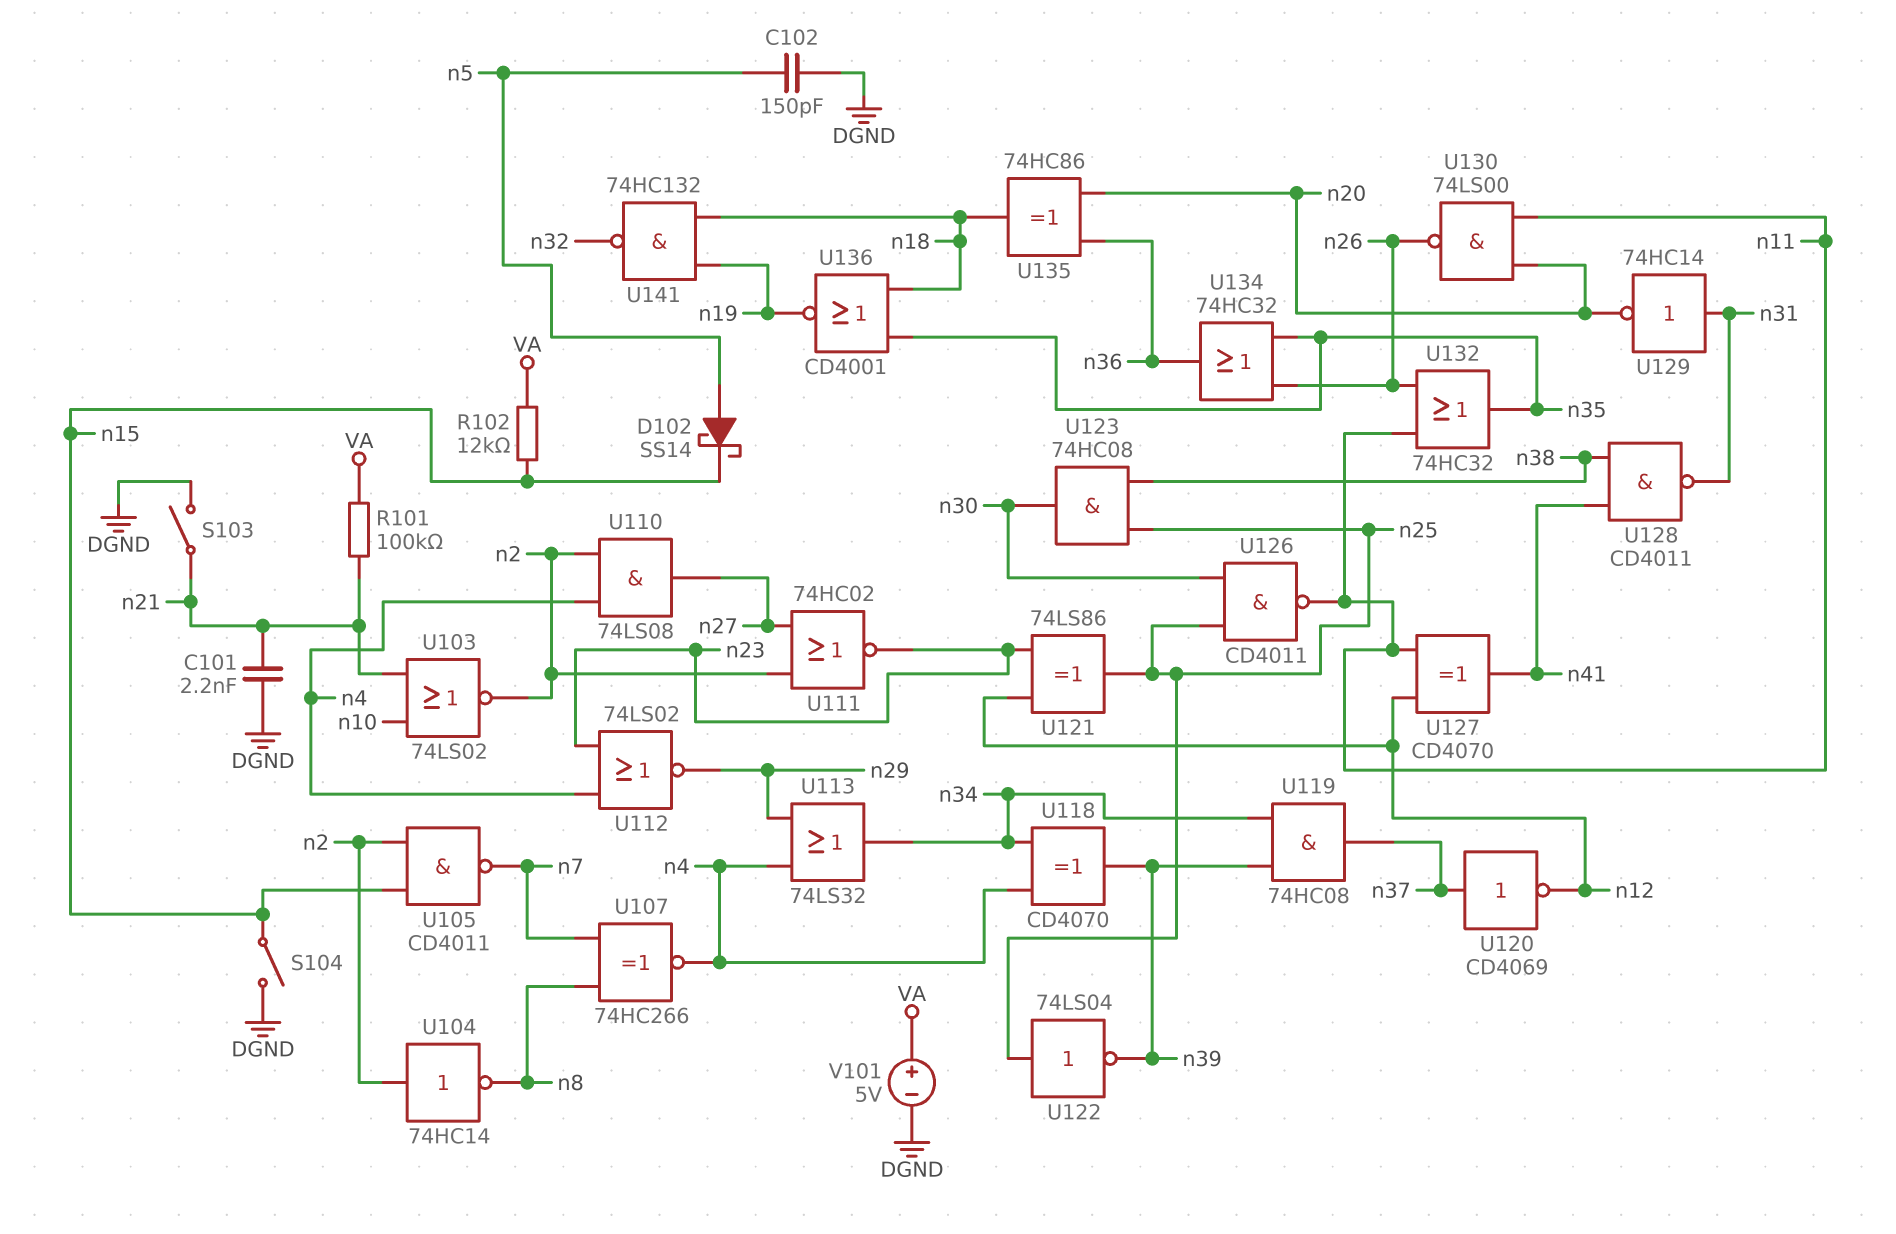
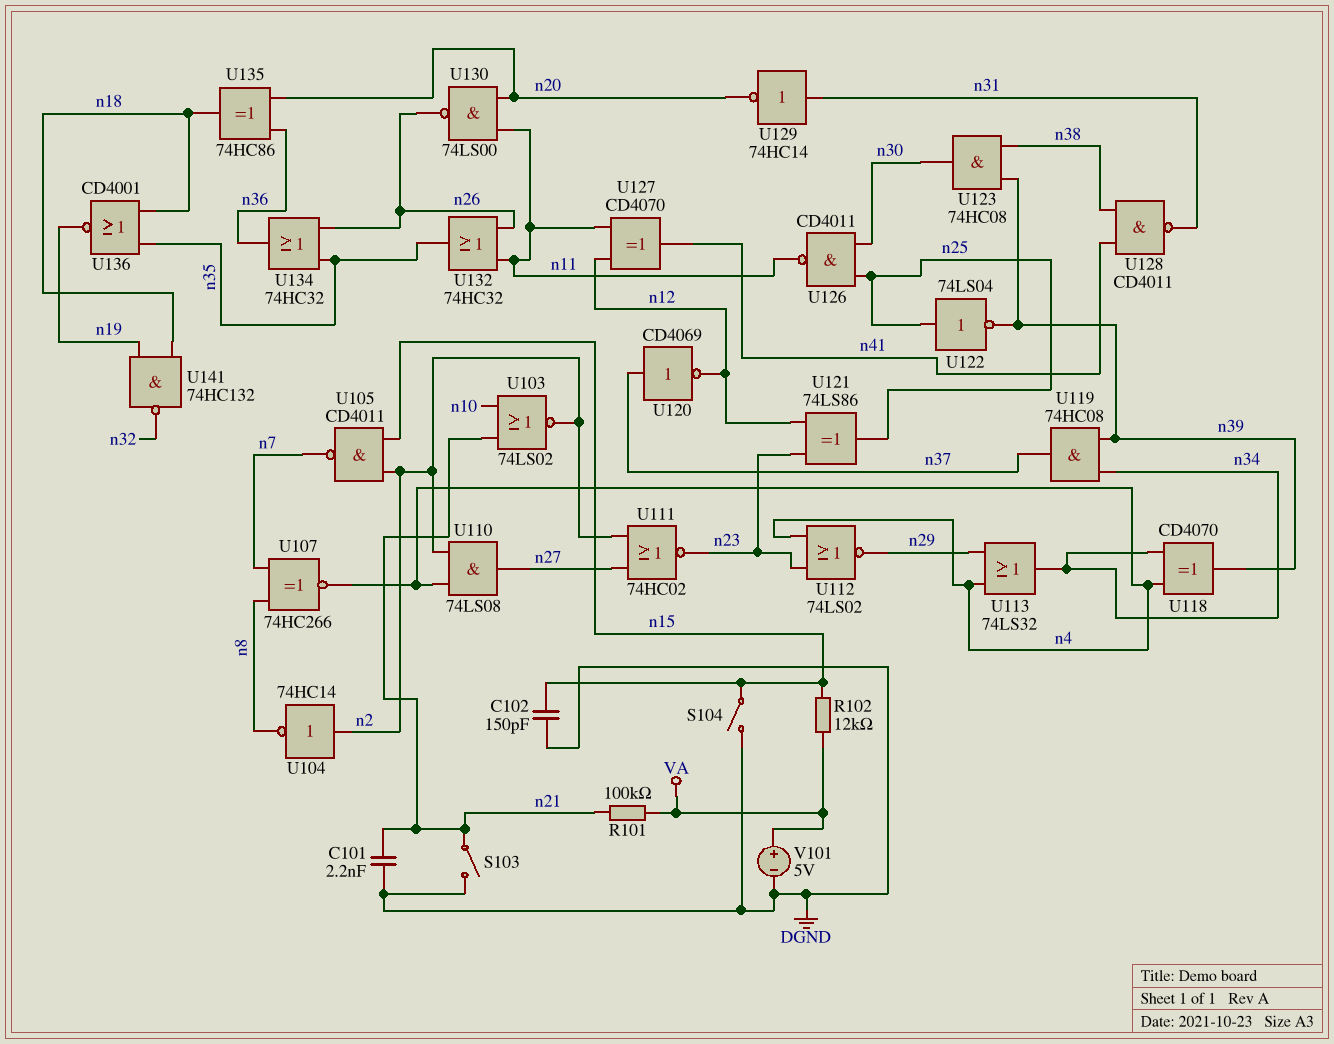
C102: 150pF (DGND, n5) -> 150pF (DGND, n15)
D102: schottky SS14 (A n5, K n15) -> none
U123: AND 74HC08 (in n25, in n38, out n30) -> AND 74HC08 (in n38, in n39, out n30)

